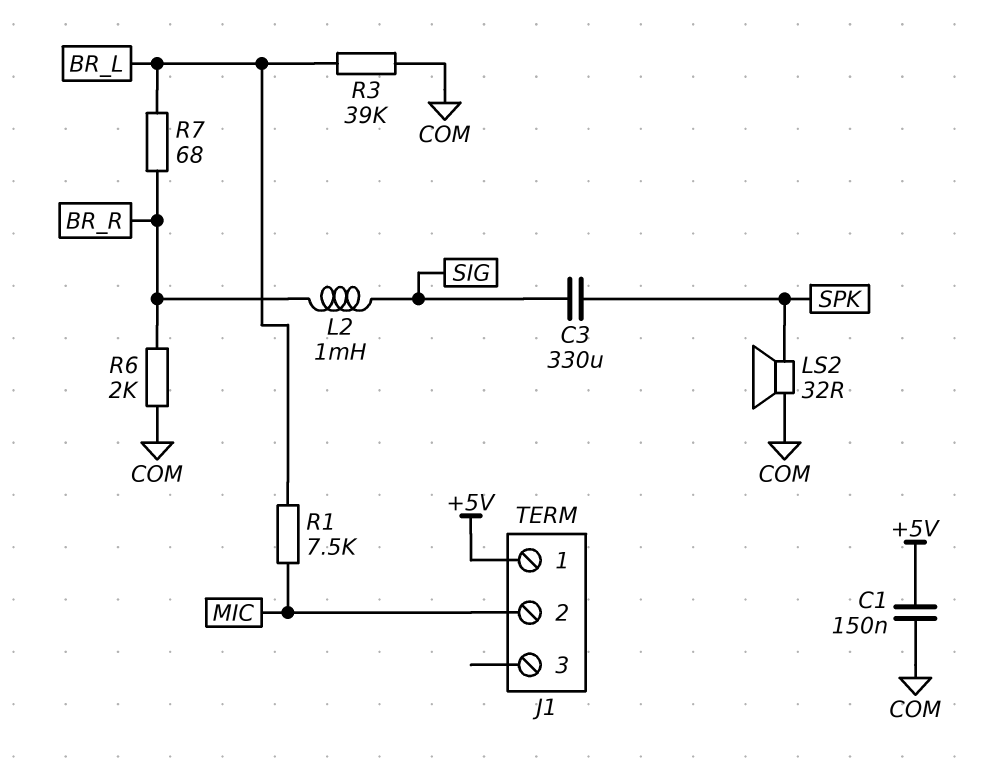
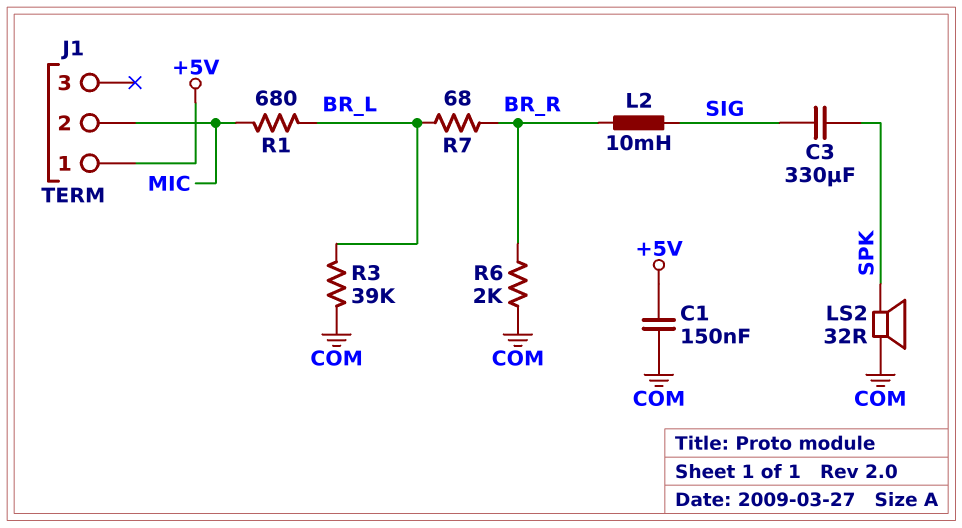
L2: 1mH (BR_R, SIG) -> 10mH (BR_R, SIG)
R1: 7.5k (BR_L, MIC) -> 680 (BR_L, MIC)

